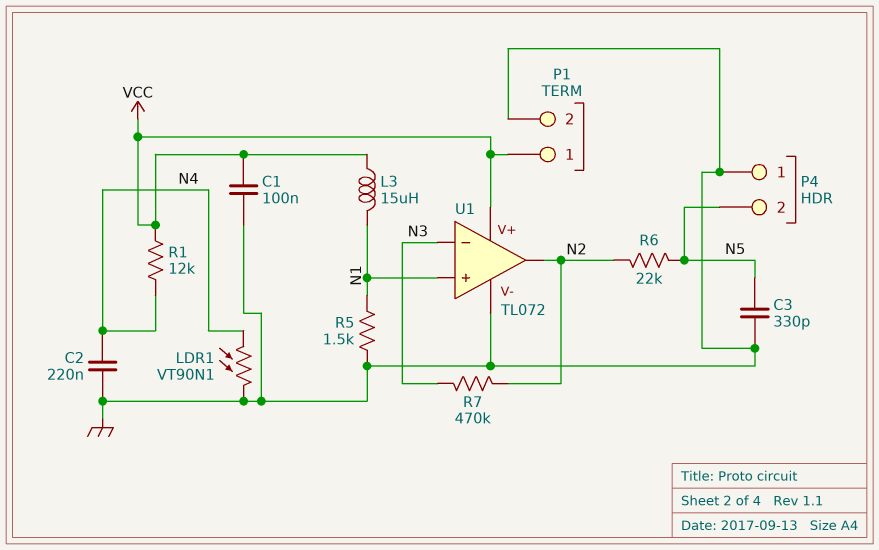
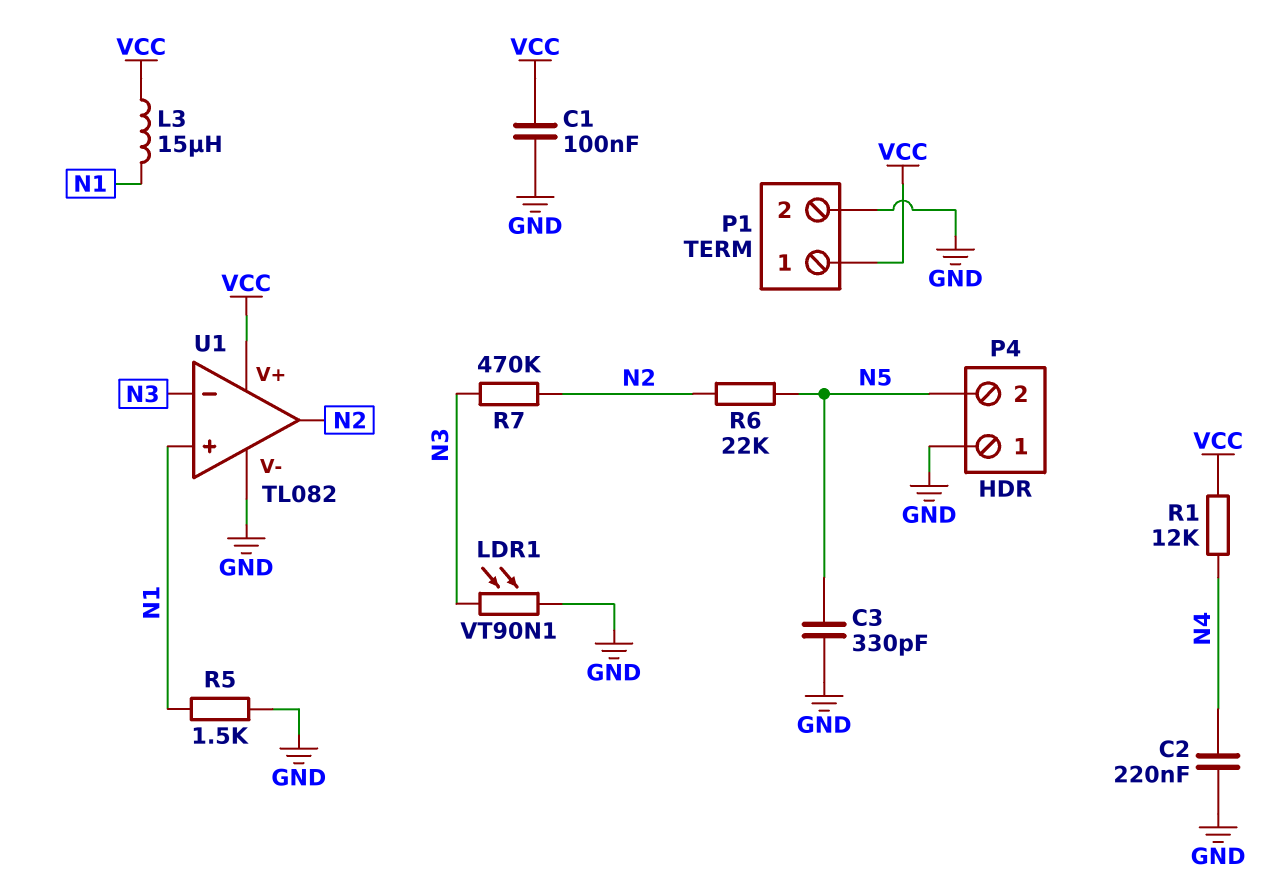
LDR1: VT90N1 (GND, N4) -> VT90N1 (GND, N3)
U1: TL072 -> TL082

